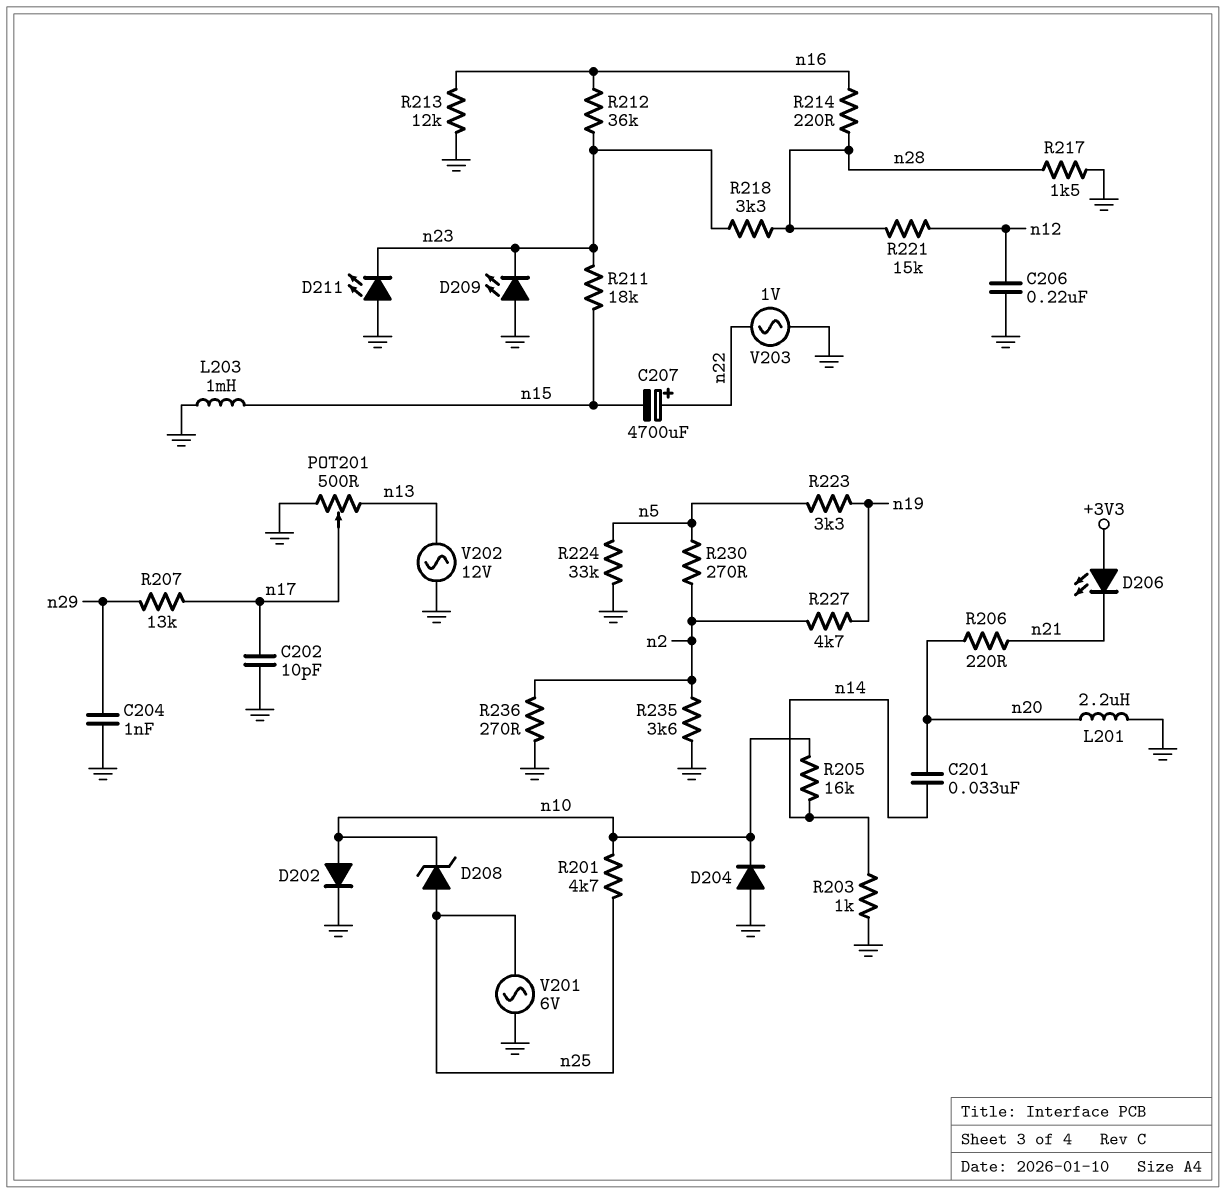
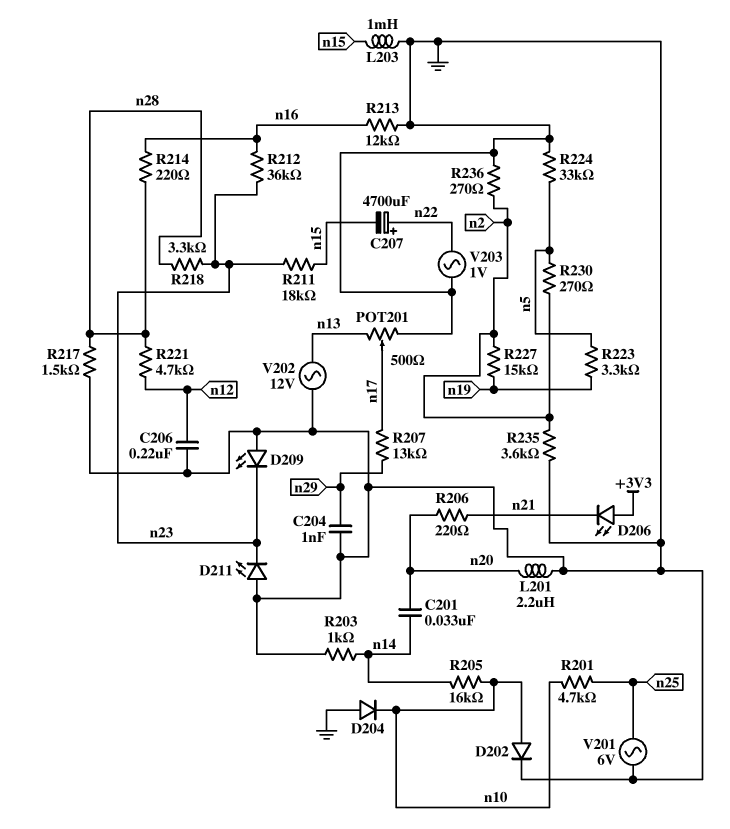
C202: 10pF (GND, n17) -> none
D208: zener (A n25, K n10) -> none
R221: 15k (n12, n28) -> 4.7k (n12, n28)
R227: 4.7k (n2, n19) -> 15k (n2, n19)

